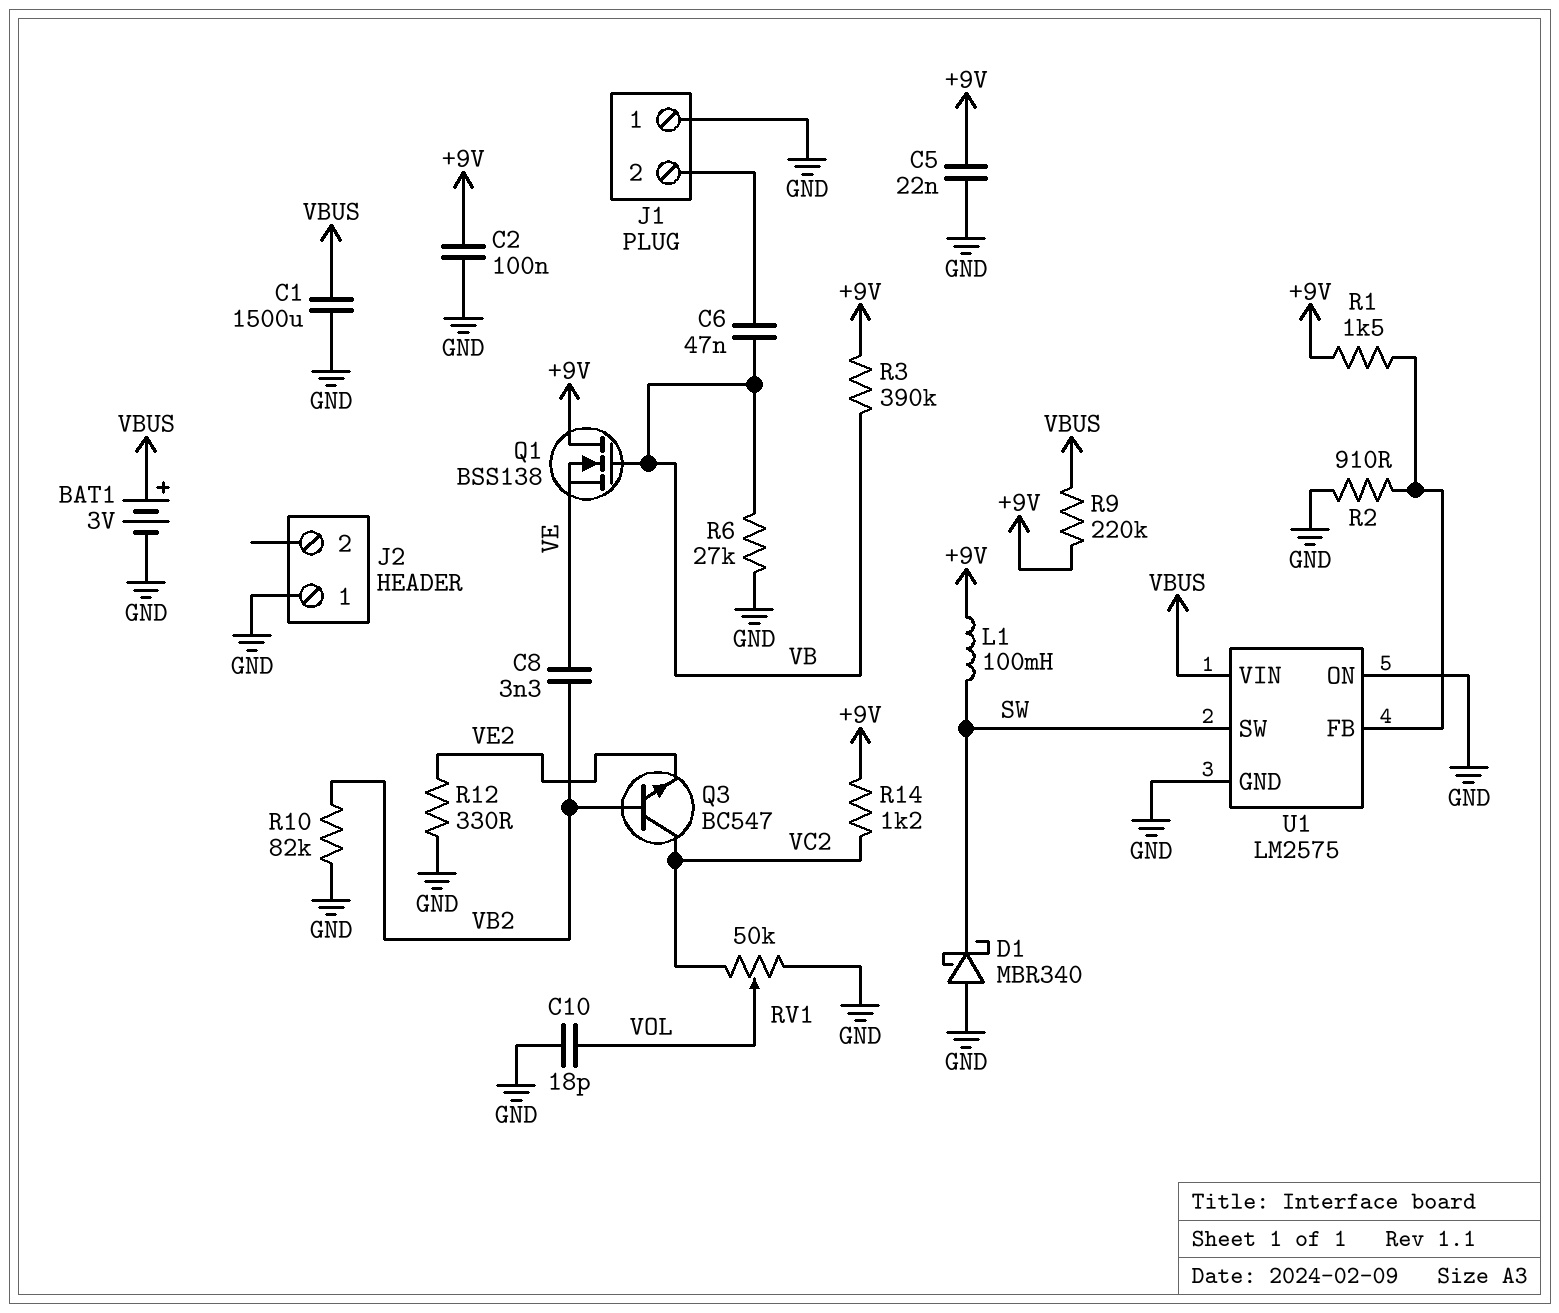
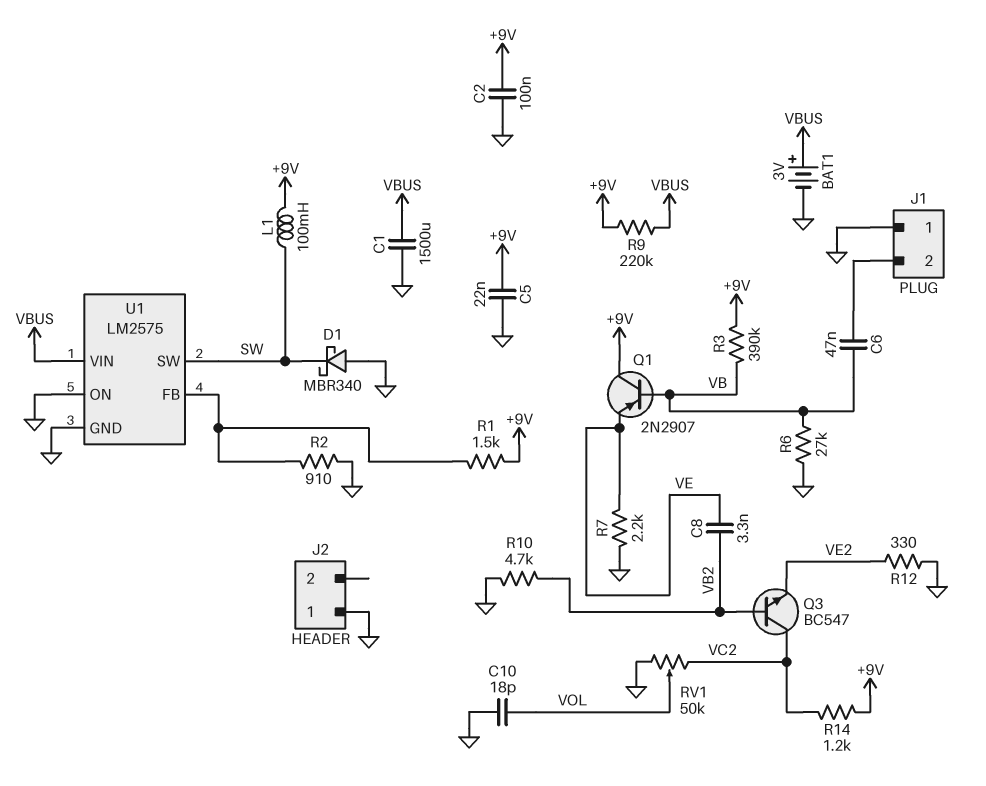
Q1: NMOS BSS138 (G VB, D +9V, S VE) -> PNP 2N2907 (B VB, C +9V, E VE)
R7: none -> 2.2k (GND, VE)
R10: 82k (GND, VB2) -> 4.7k (GND, VB2)

